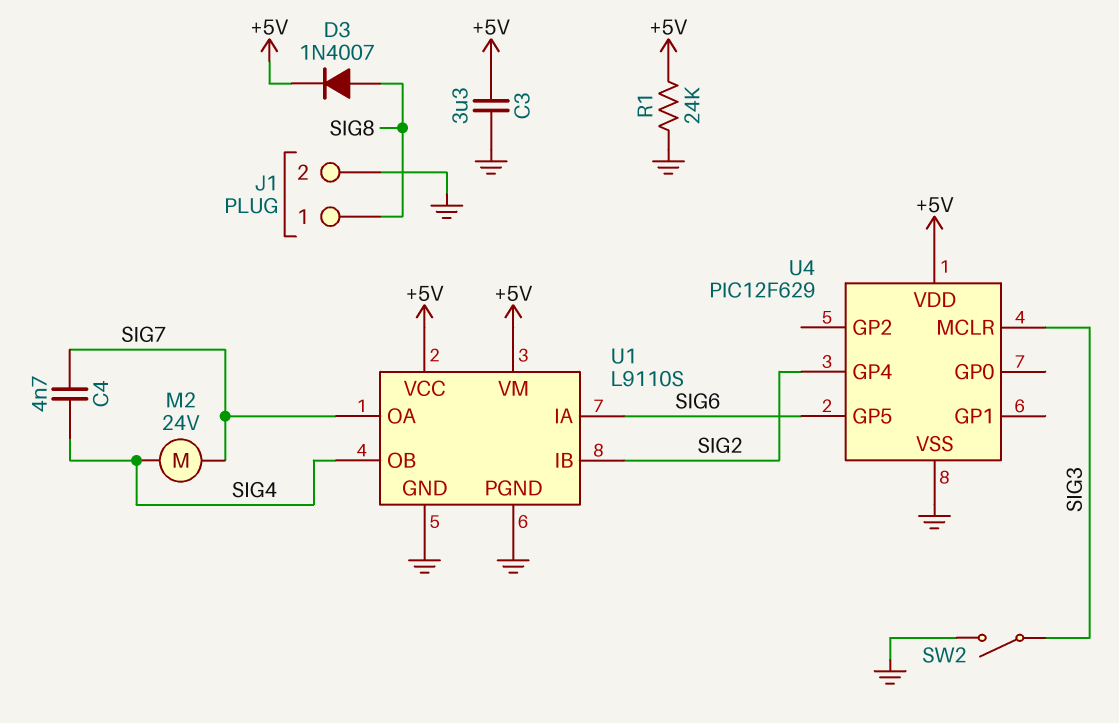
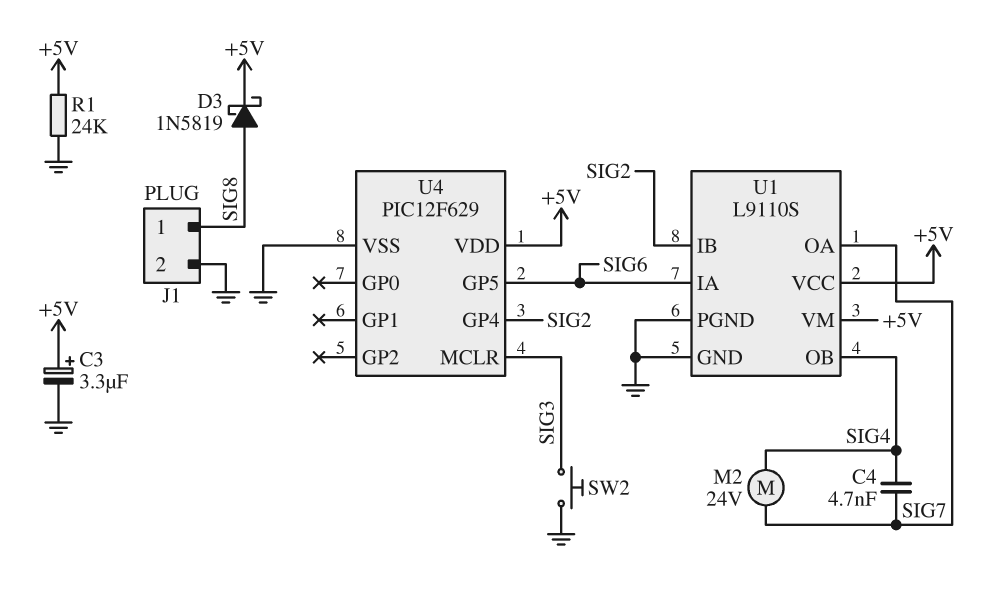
C3: 3.3uF (+5V, GND) -> 3.3uF (plus +5V, minus GND)
D3: diode 1N4007 (A SIG8, K +5V) -> schottky 1N5819 (A SIG8, K +5V)
SW2: switch (GND, SIG3) -> button (GND, SIG3)

